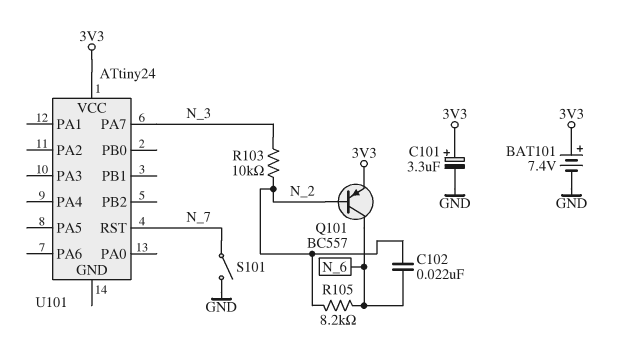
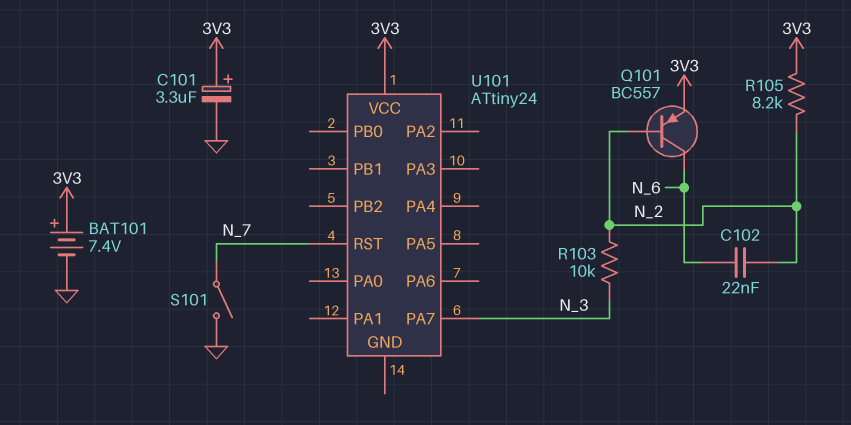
R105: 8.2k (N_2, N_6) -> 8.2k (3V3, N_2)

